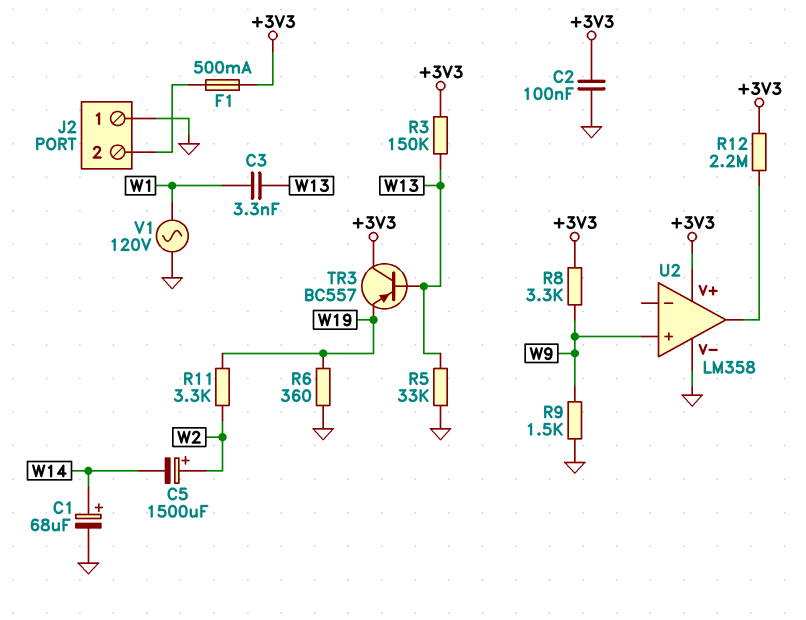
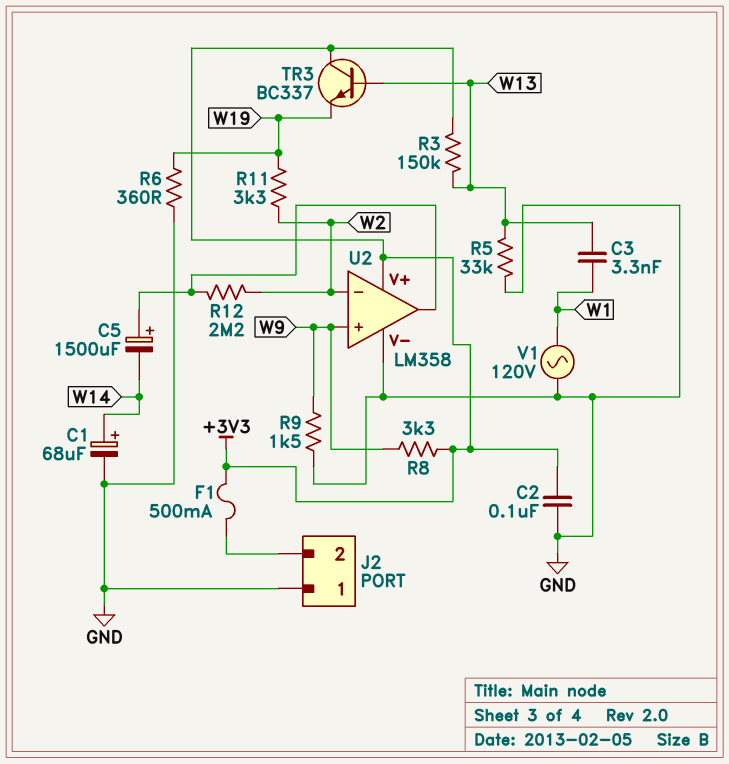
C5: 1500uF (plus W2, minus W14) -> 1500uF (plus U2/out, minus W14)
R12: 2.2M (+3V3, U2/out) -> 2.2M (U2/out, W2)
TR3: PNP BC557 (B W13, C +3V3, E W19) -> NPN BC337 (B W13, C +3V3, E W19)
U2 pin in-: none -> W2

